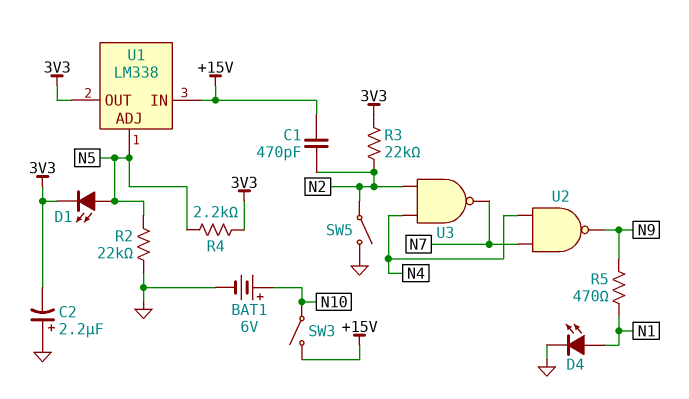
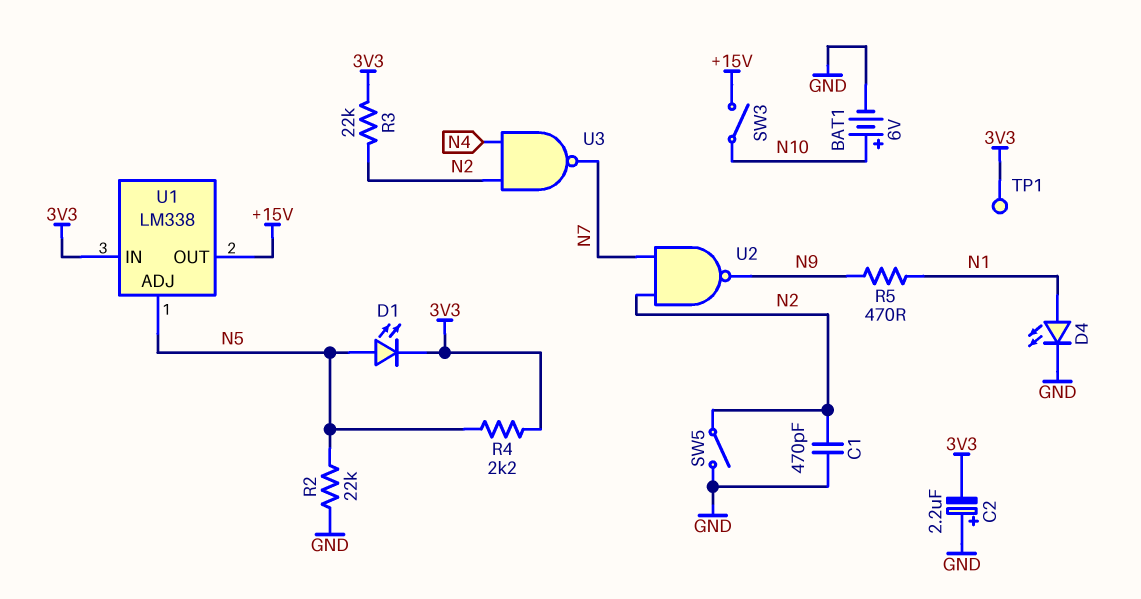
C1: 470pF (+15V, N2) -> 470pF (GND, N2)
TP1: none -> test point (3V3)
U1 pin IN: +15V -> 3V3
U1 pin OUT: 3V3 -> +15V
U2: NAND (in N4, in N7, out N9) -> NAND (in N2, in N7, out N9)

